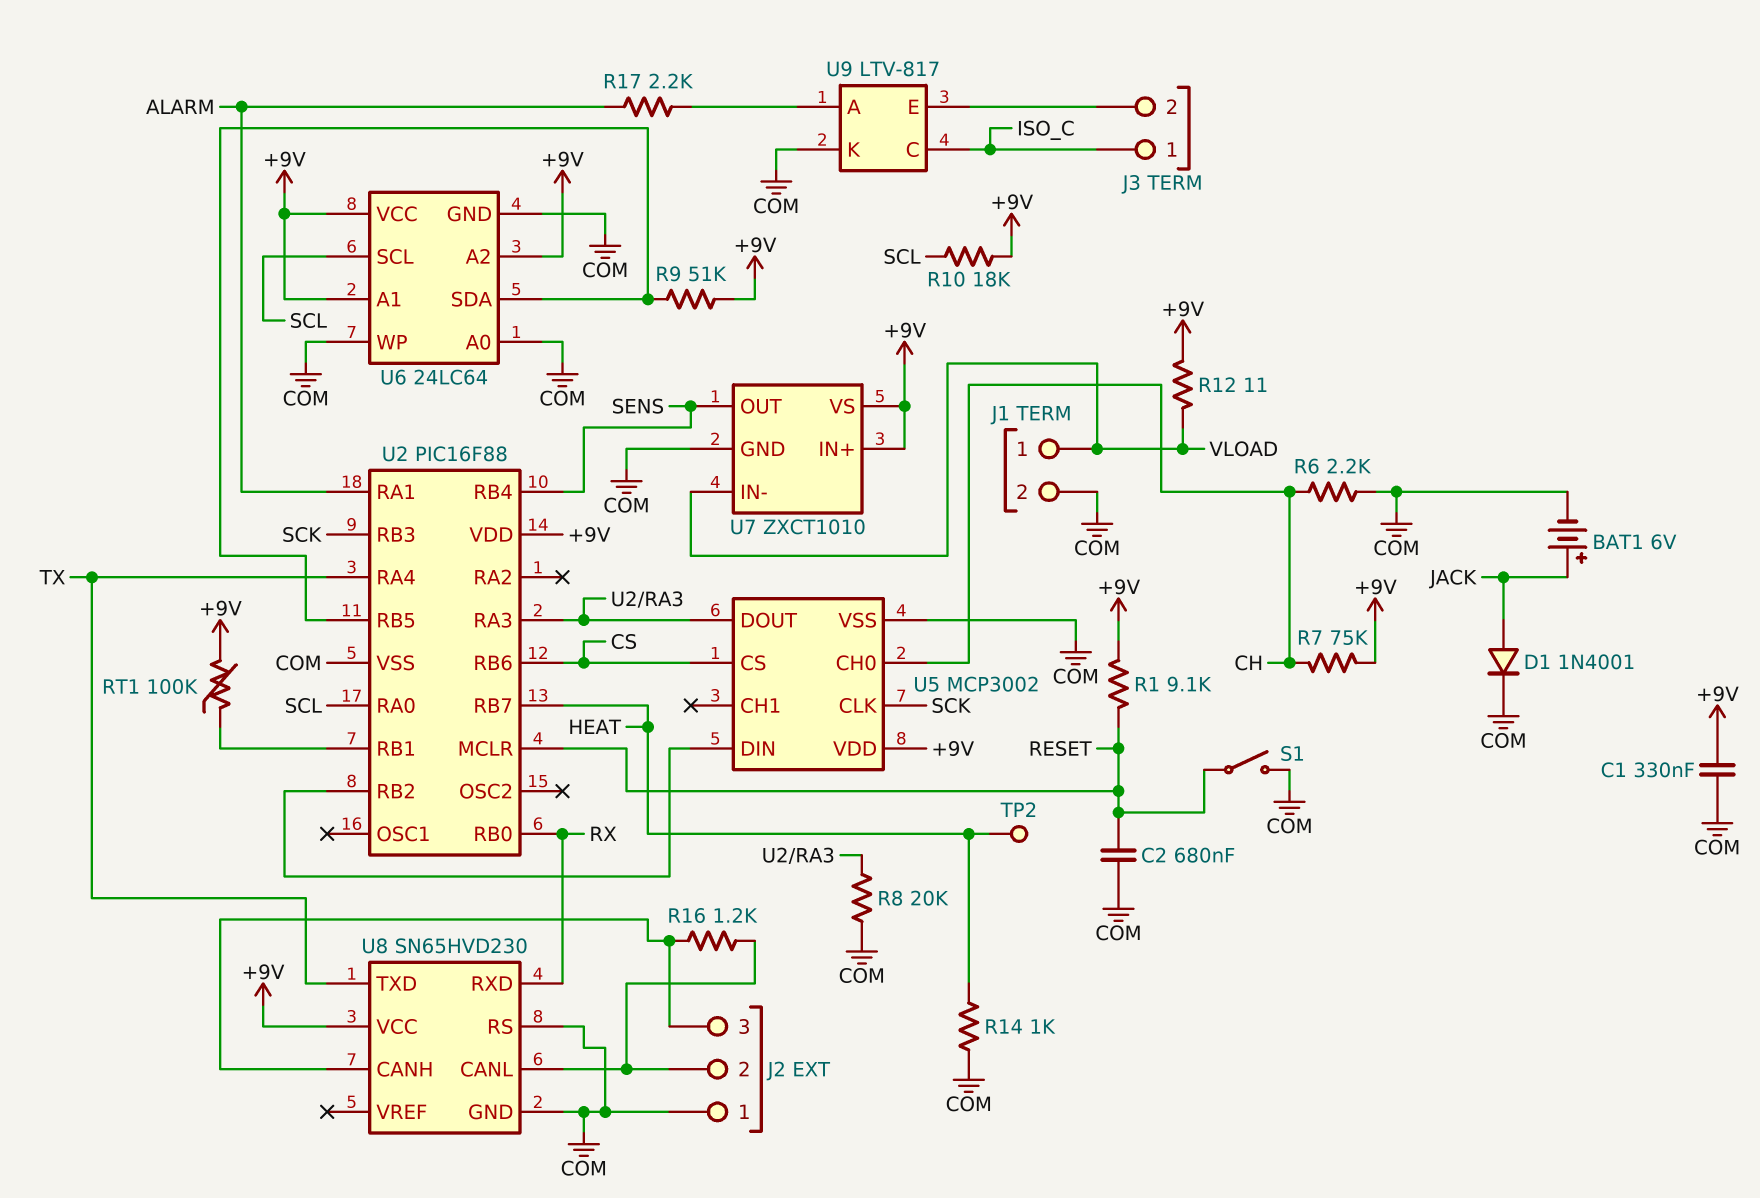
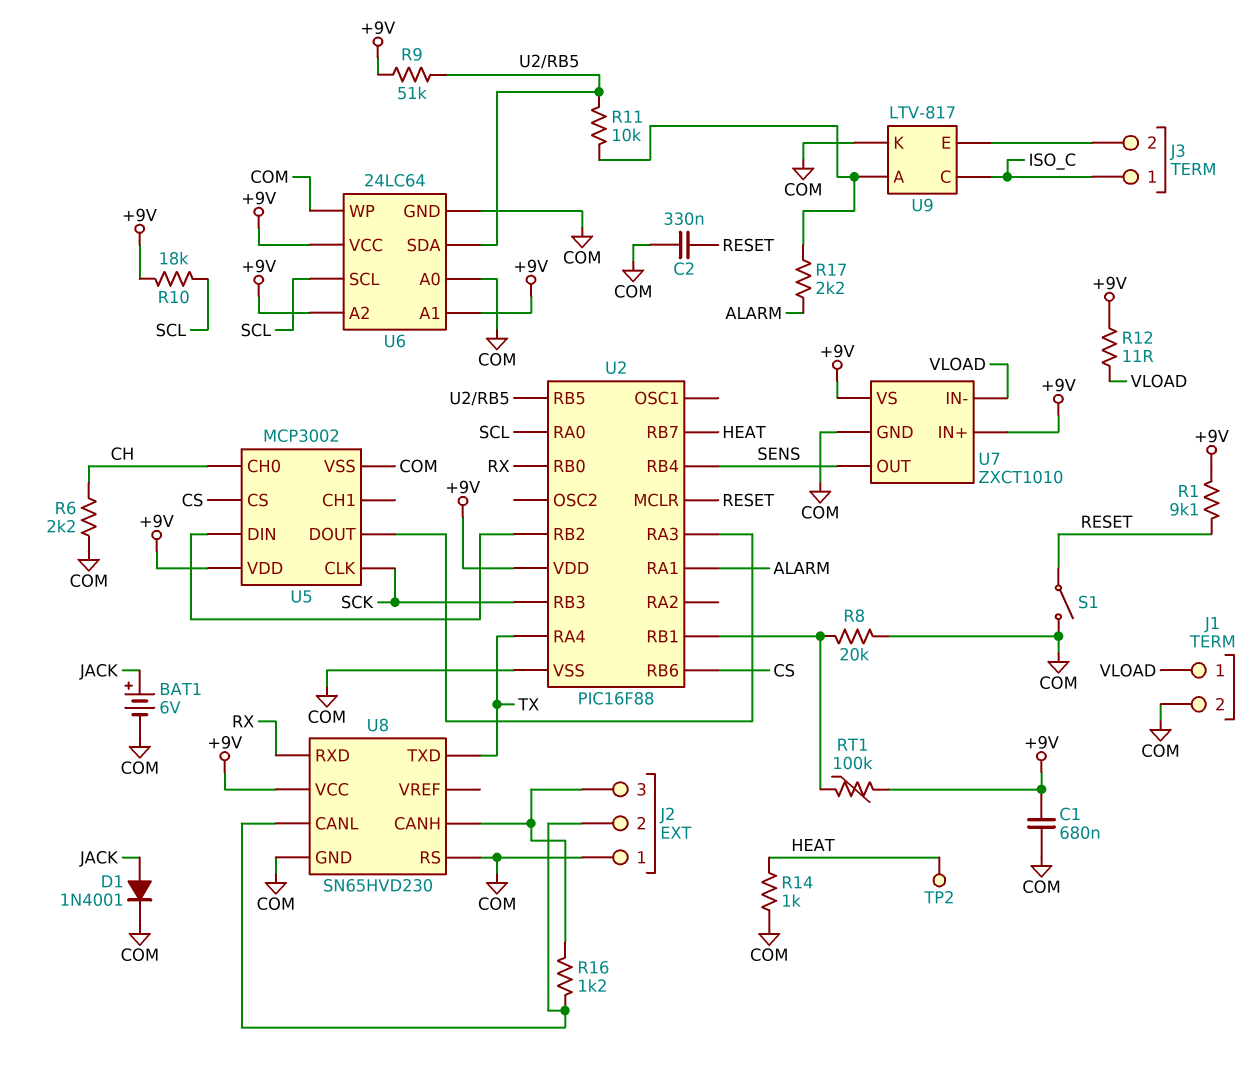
C1: 330nF (+9V, COM) -> 680nF (+9V, COM)
C2: 680nF (COM, RESET) -> 330nF (COM, RESET)
R7: 75k (+9V, CH) -> none
R8: 20k (COM, U2/RA3) -> 20k (COM, U2/RB1)
R11: none -> 10k (U2/RB5, U9/A)

